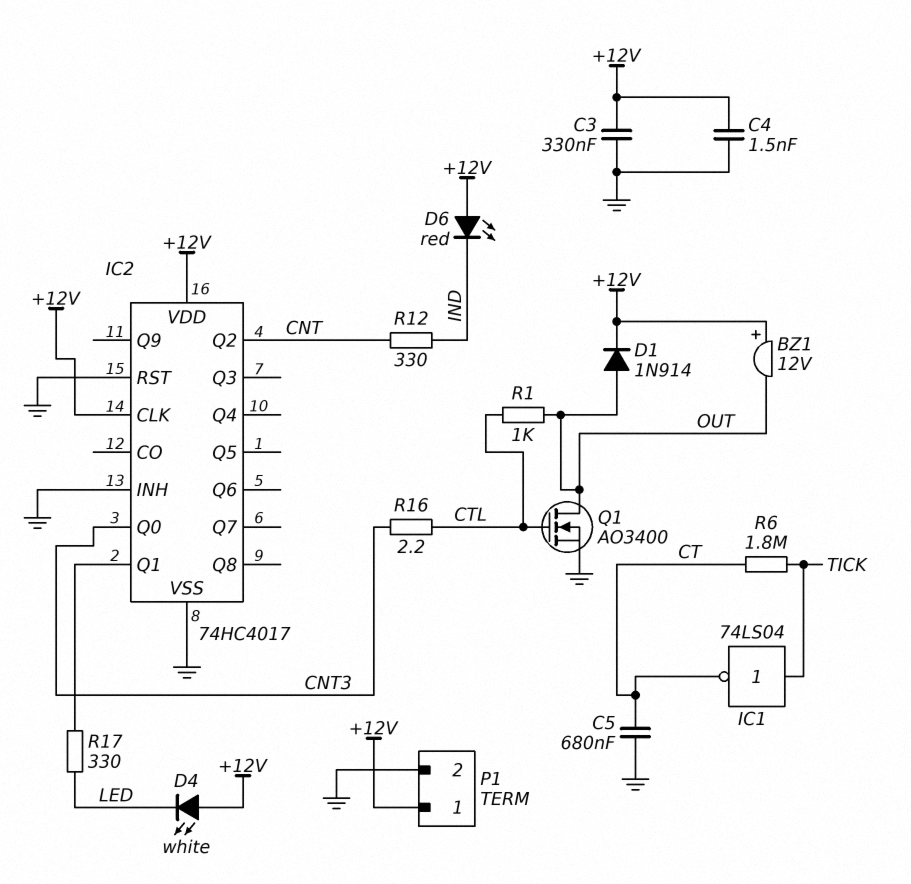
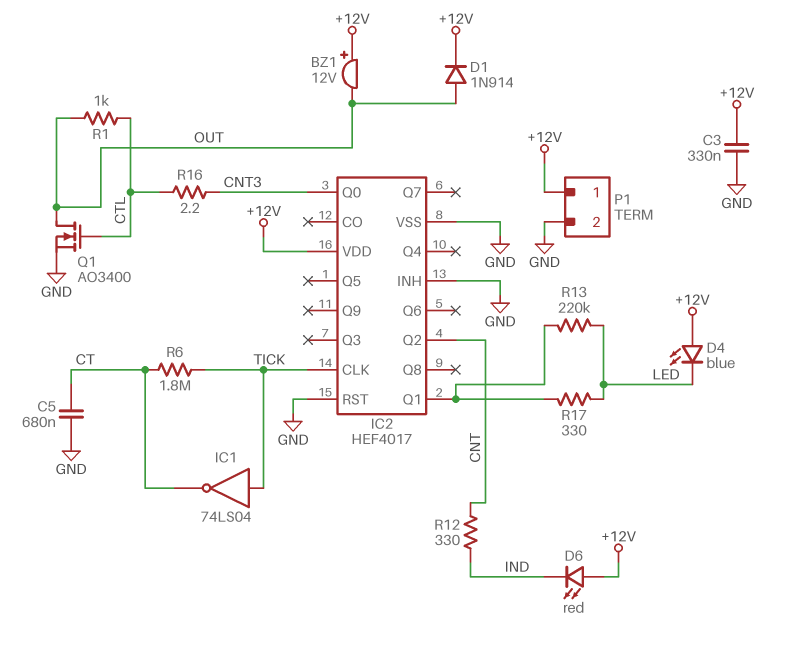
C4: 1.5nF (+12V, GND) -> none
D4: LED white (A +12V, K LED) -> LED blue (A +12V, K LED)
IC2: 74HC4017 -> HEF4017
IC2 pin CLK: +12V -> TICK
R13: none -> 220k (IC2/Q1, LED)

